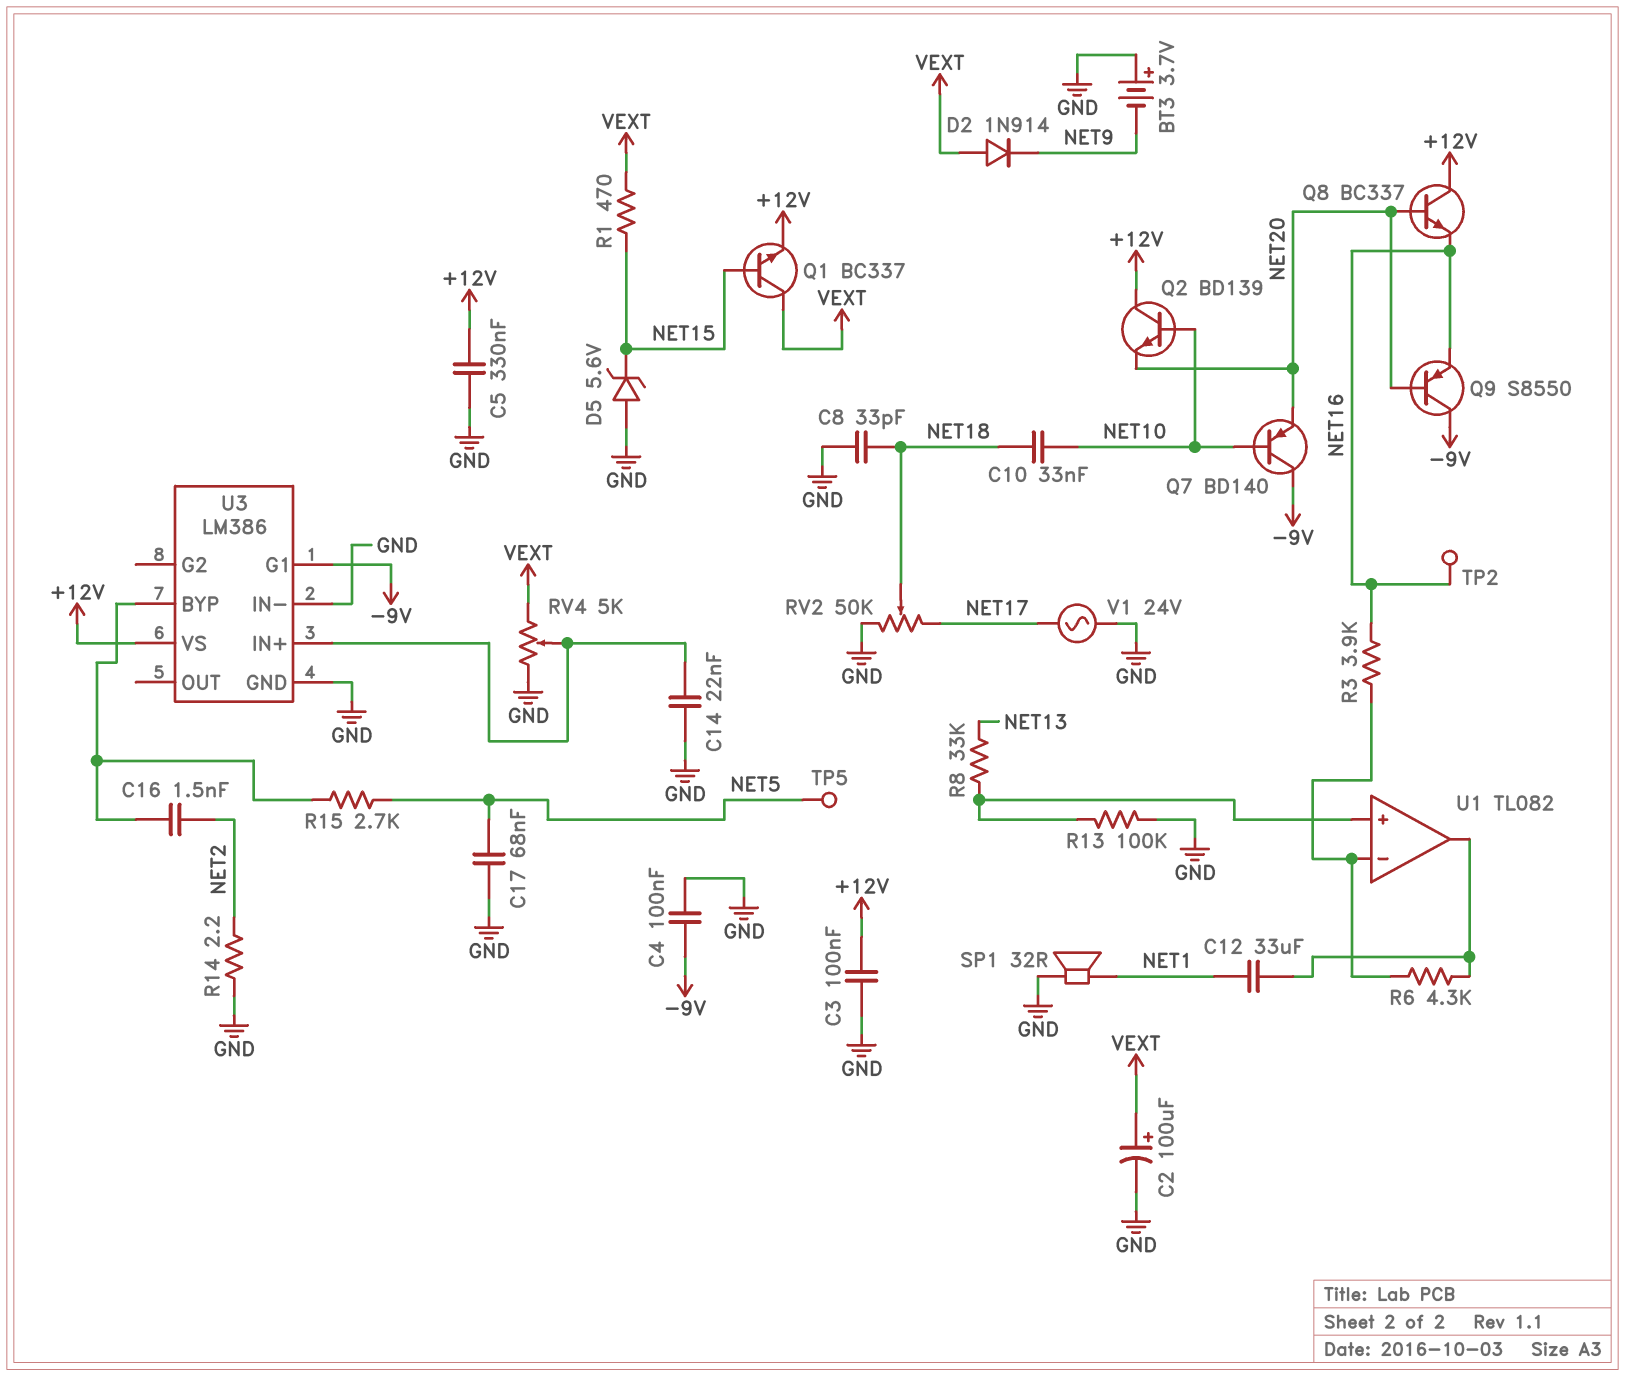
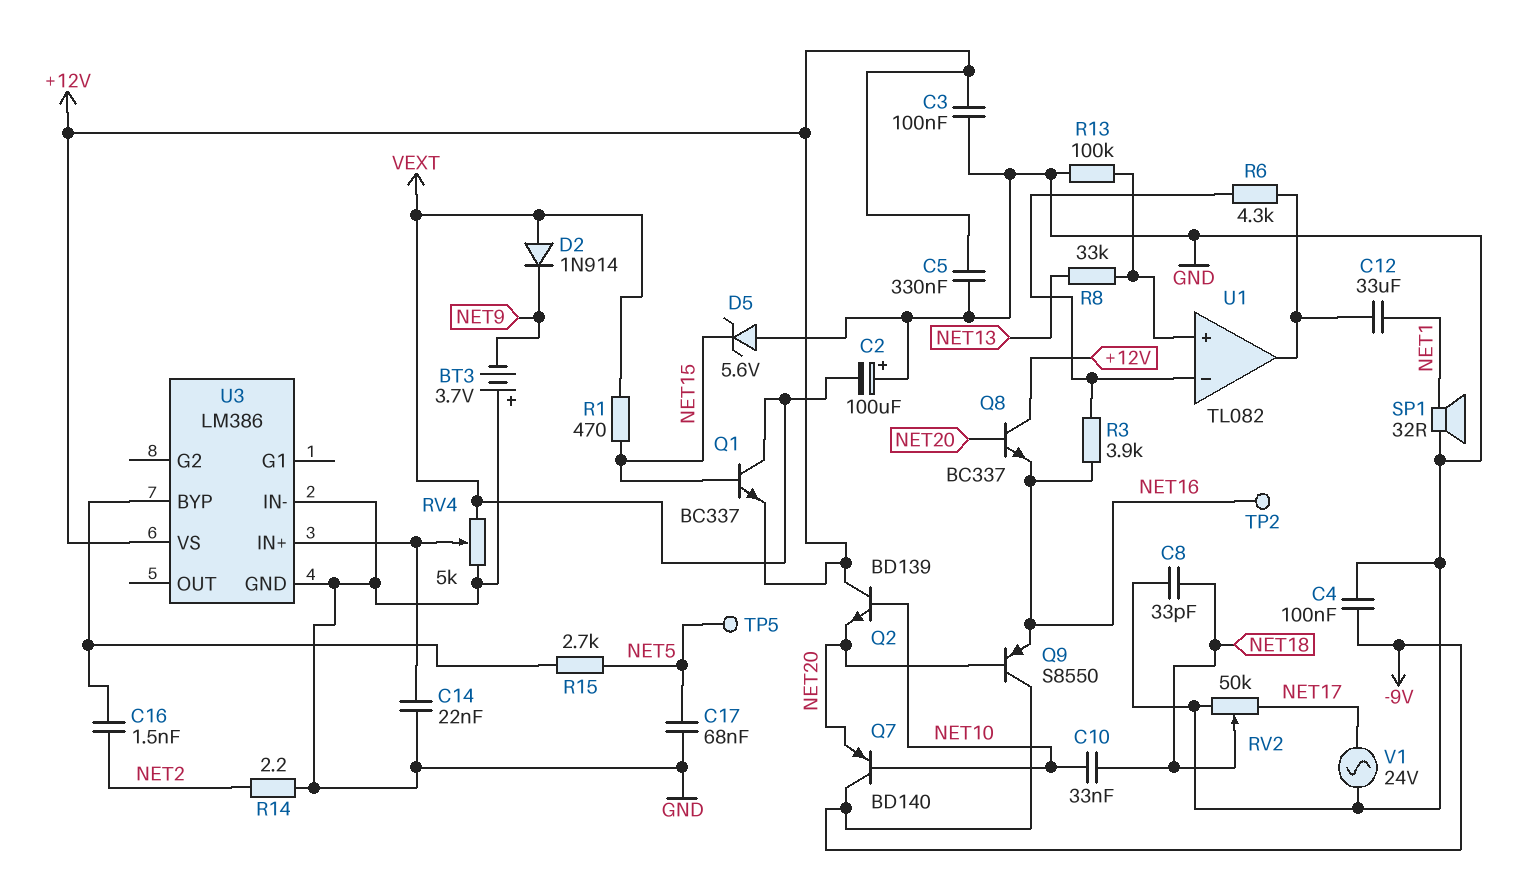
C2: 100uF (plus VEXT, minus GND) -> 100uF (plus GND, minus VEXT)
U3 pin G1: -9V -> none

